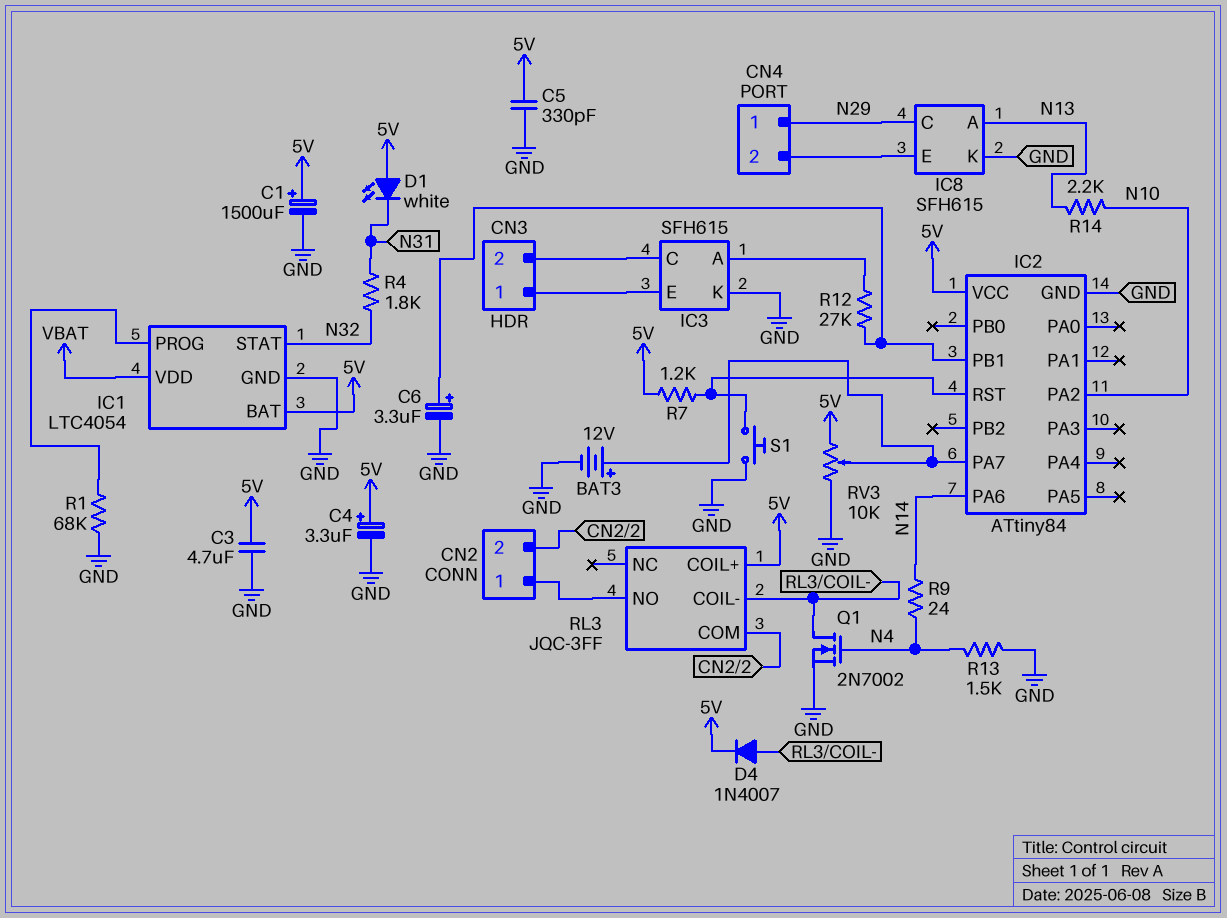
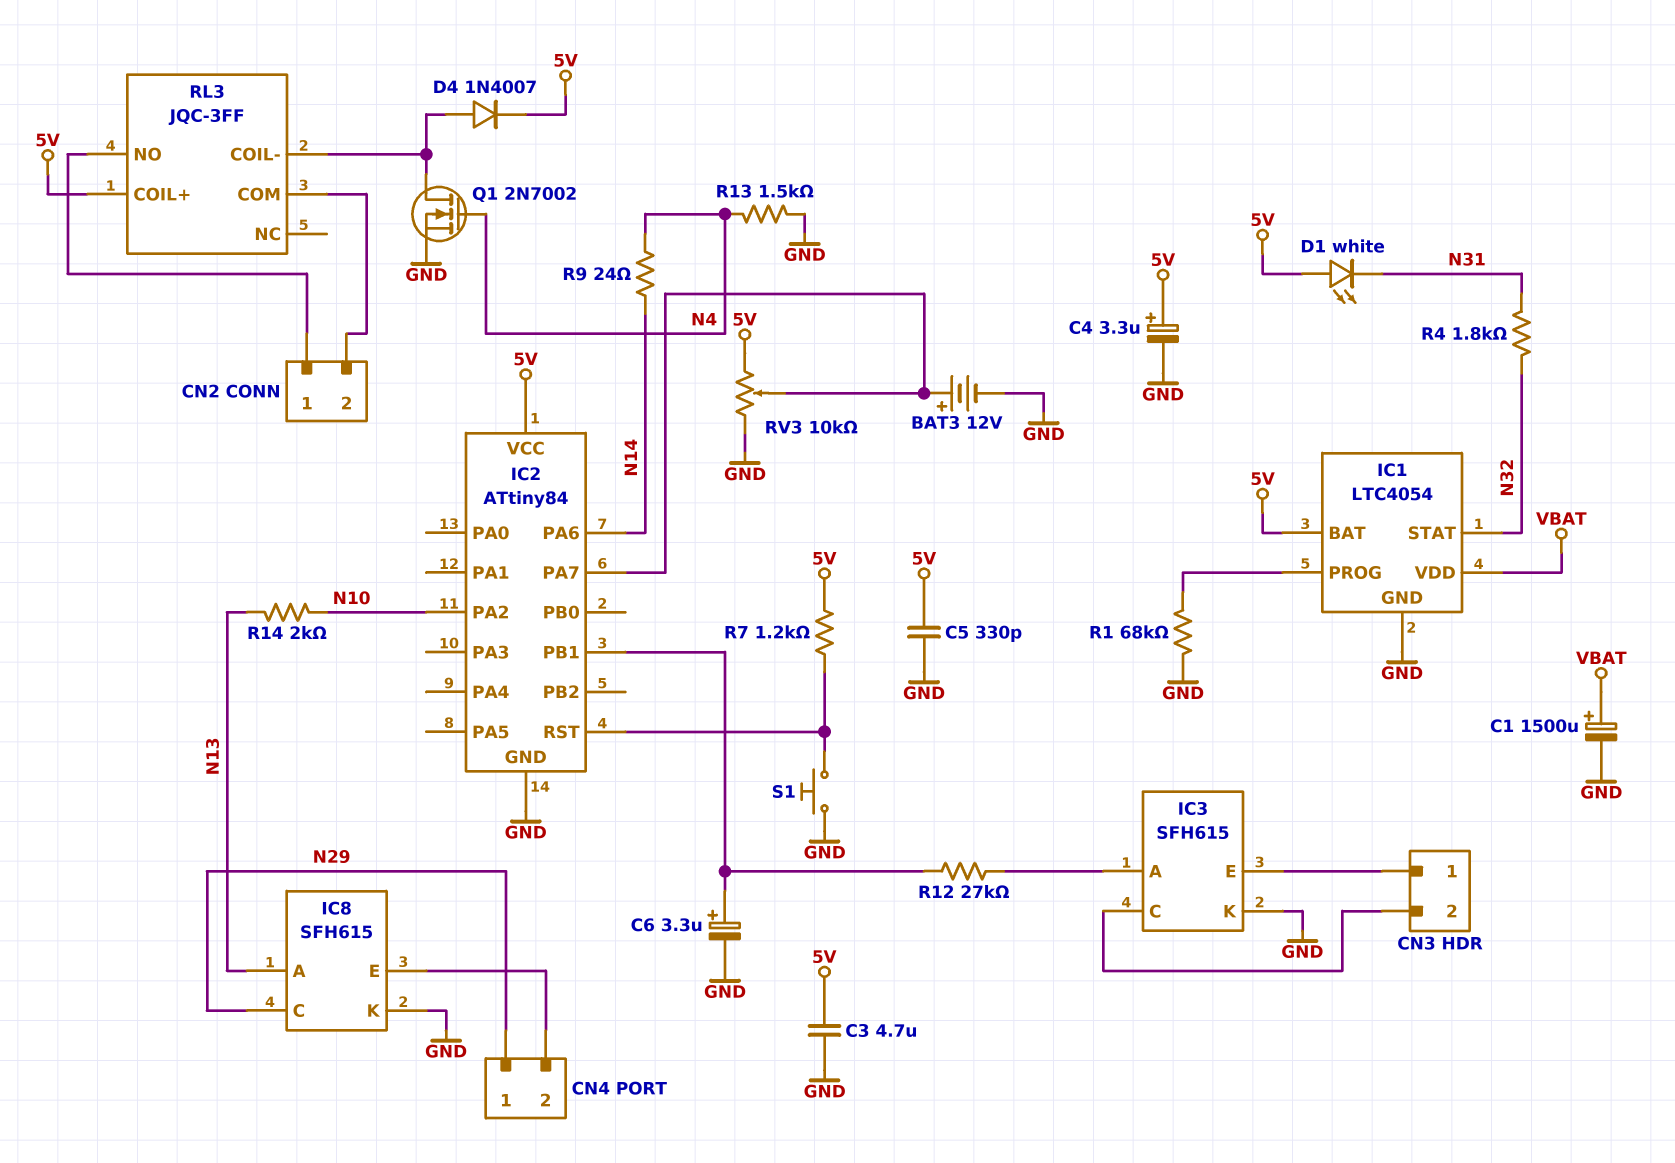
C1: 1500uF (plus 5V, minus GND) -> 1500uF (plus VBAT, minus GND)
R14: 2.2k (N10, N13) -> 2k (N10, N13)

